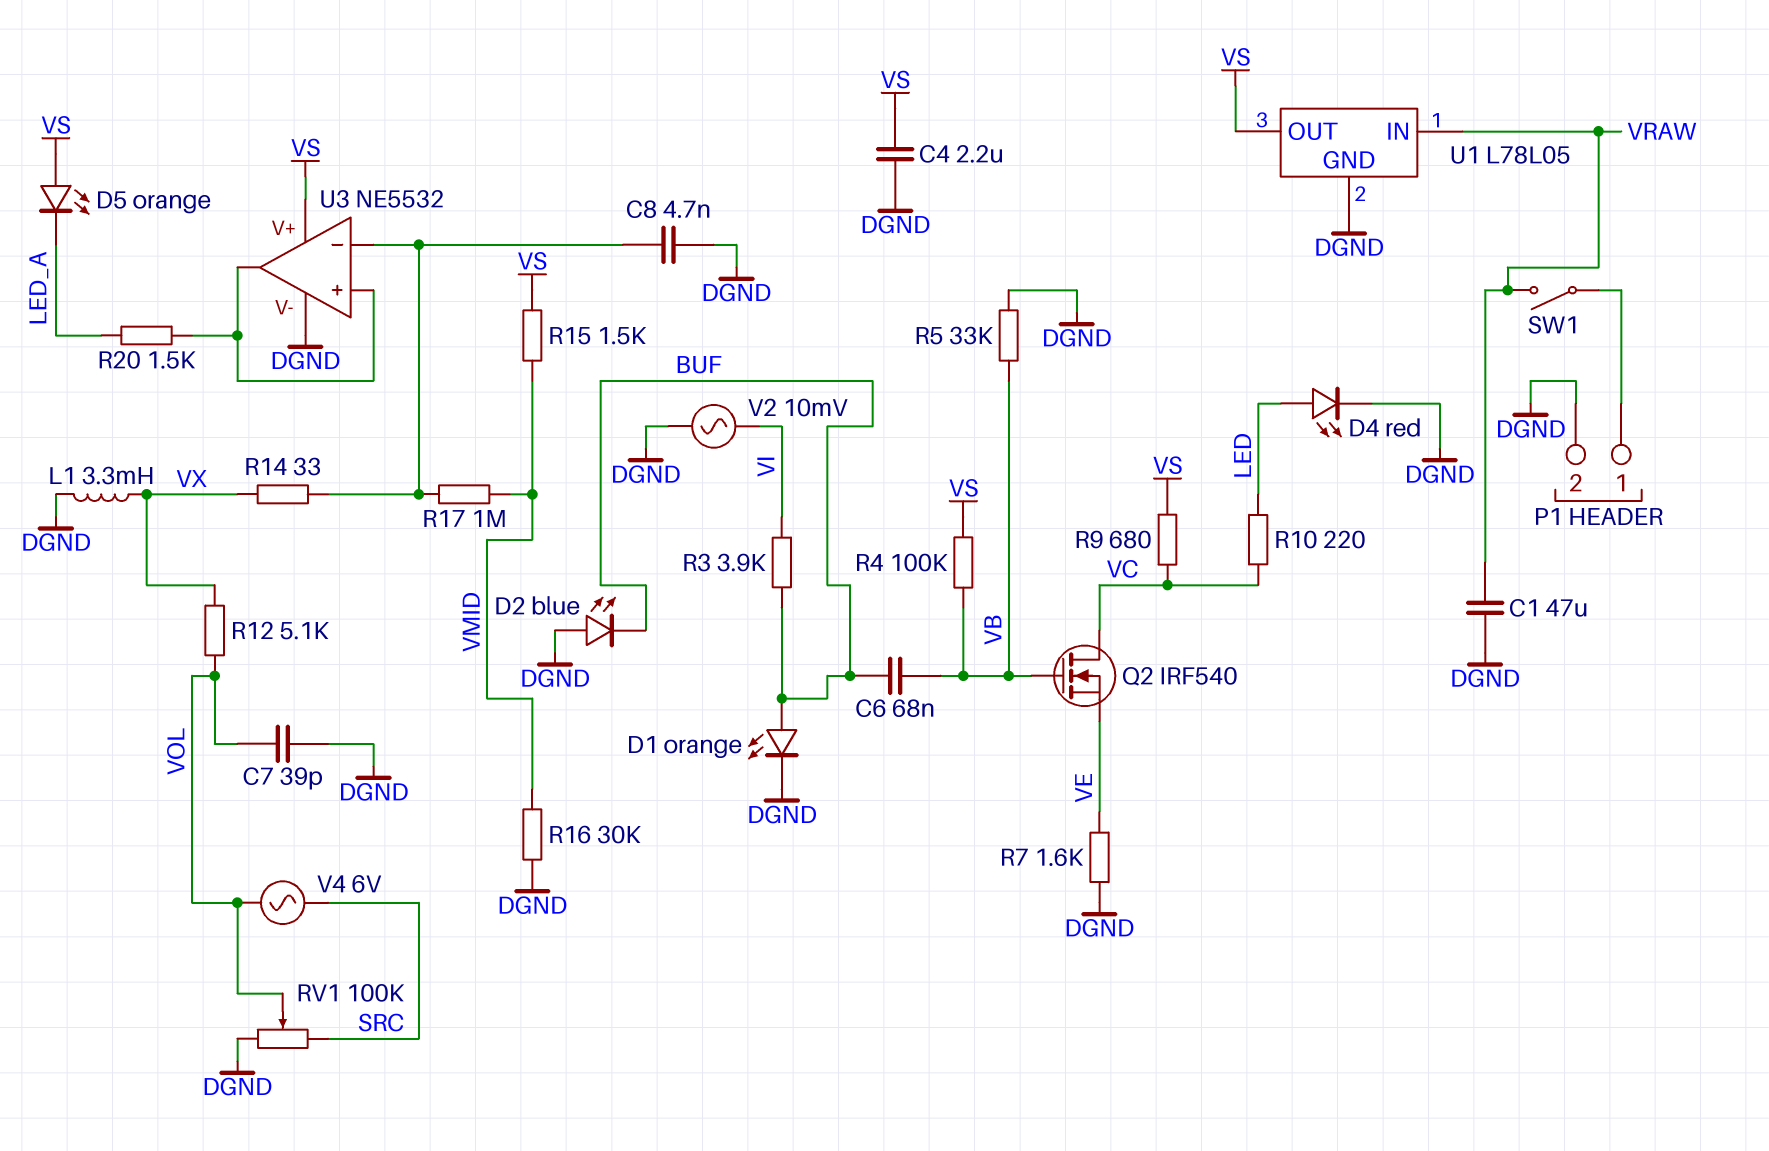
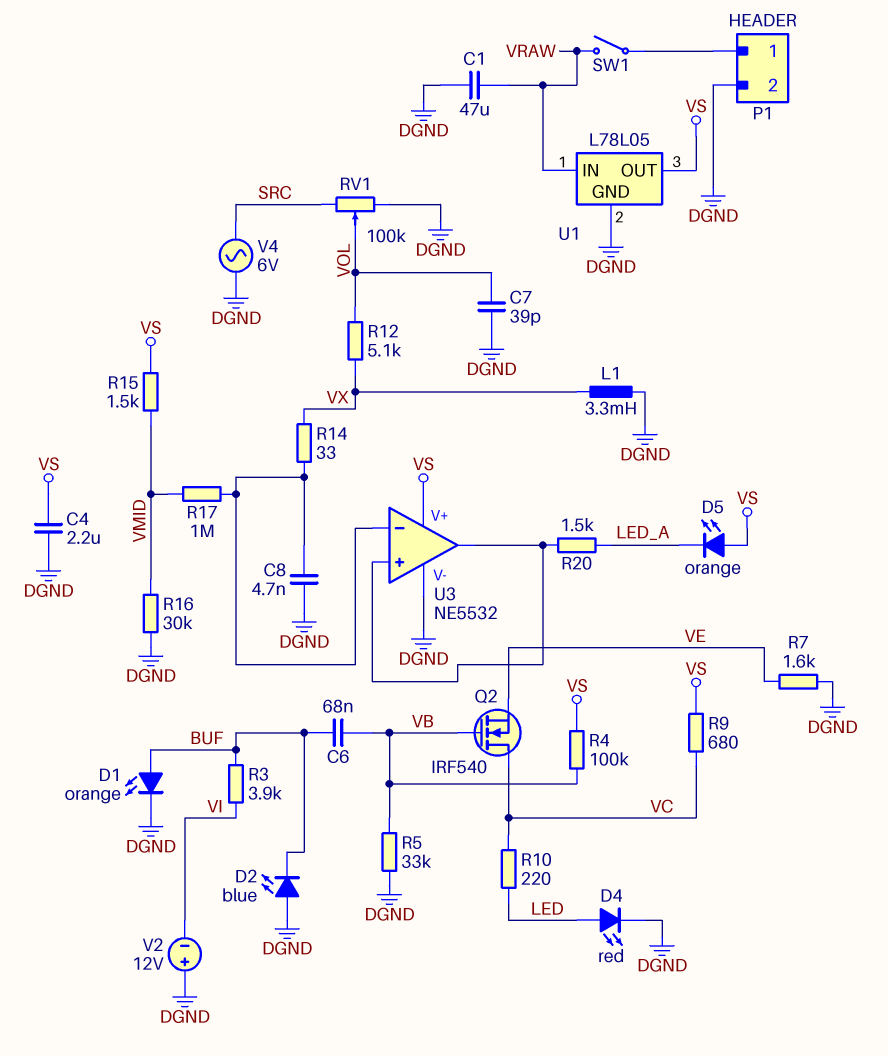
V2: AC 10mV (DGND, VI) -> 12V (plus DGND, minus VI)
V4: AC 6V (SRC, VOL) -> AC 6V (DGND, SRC)

